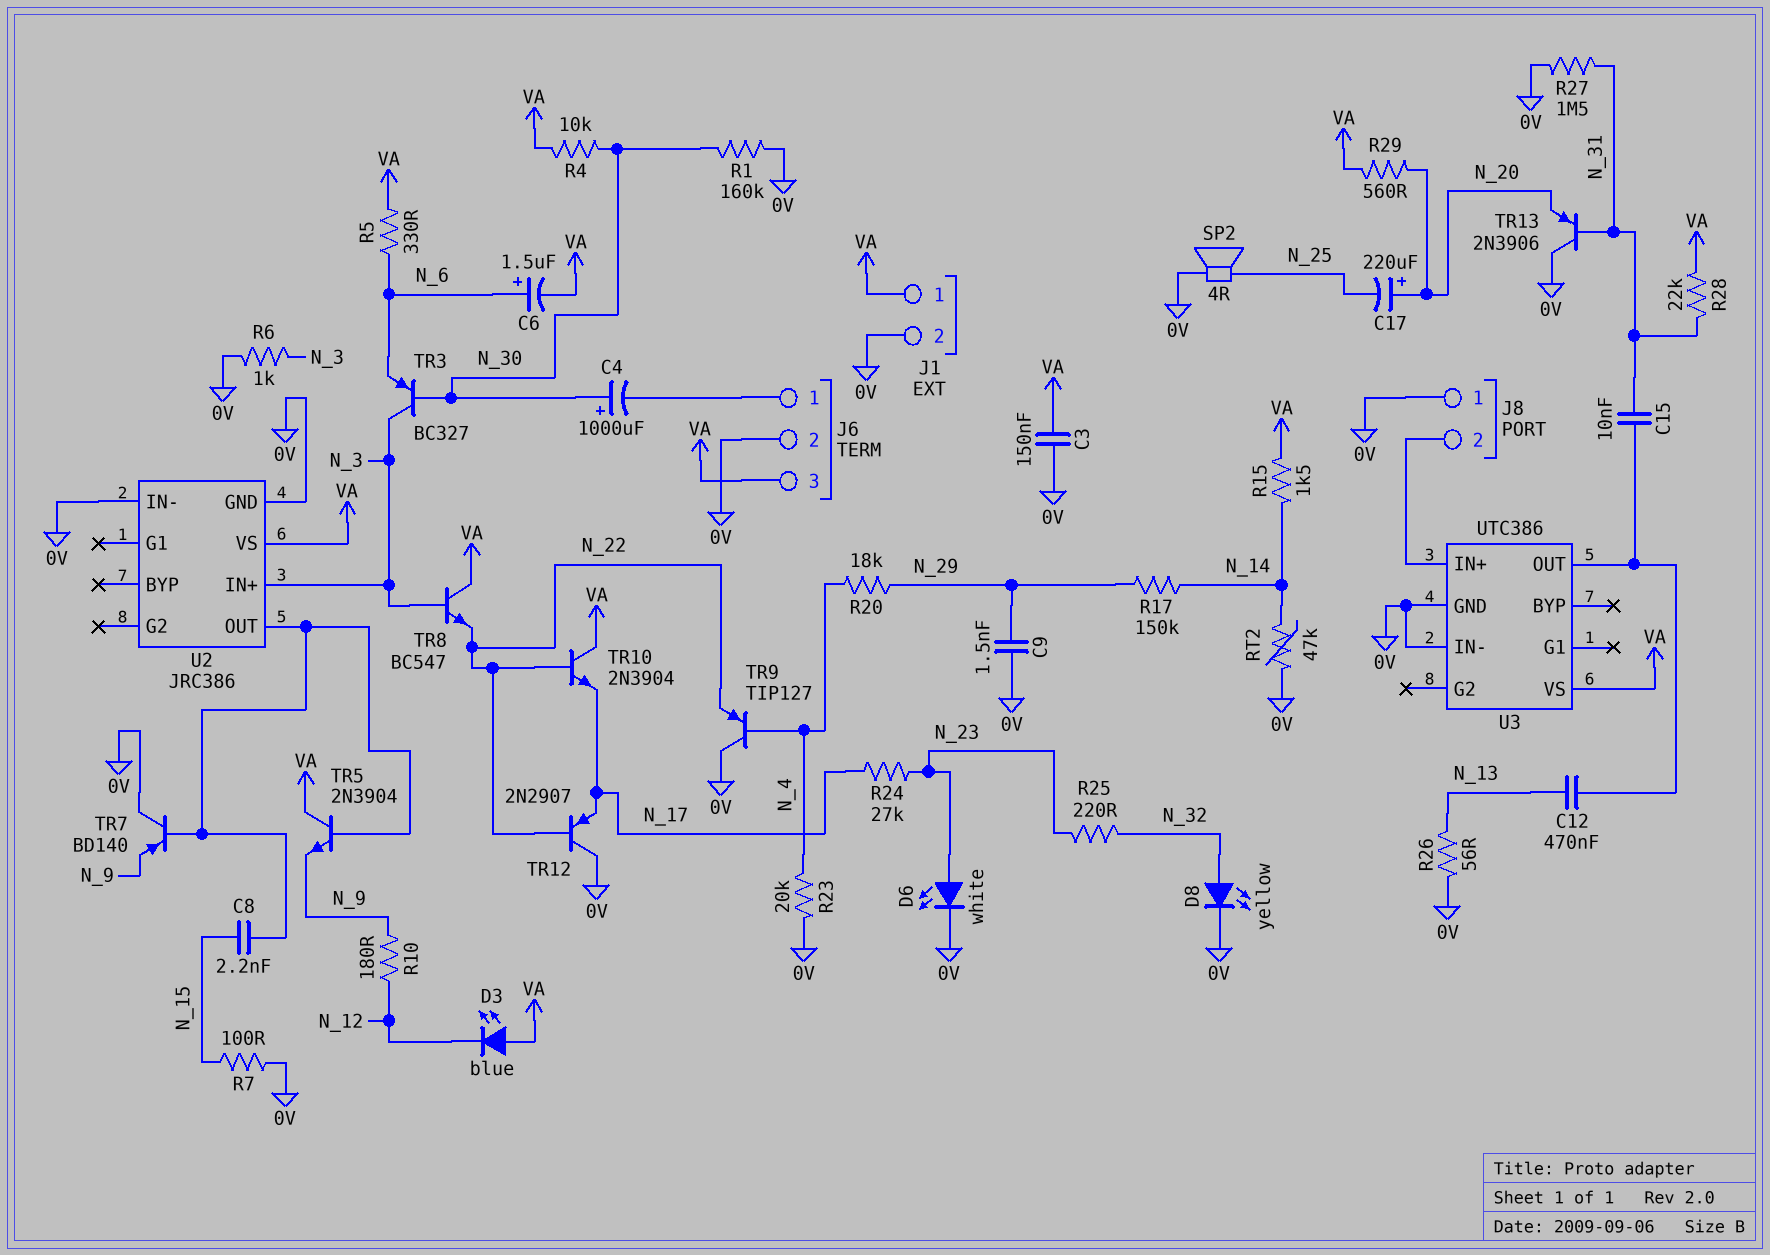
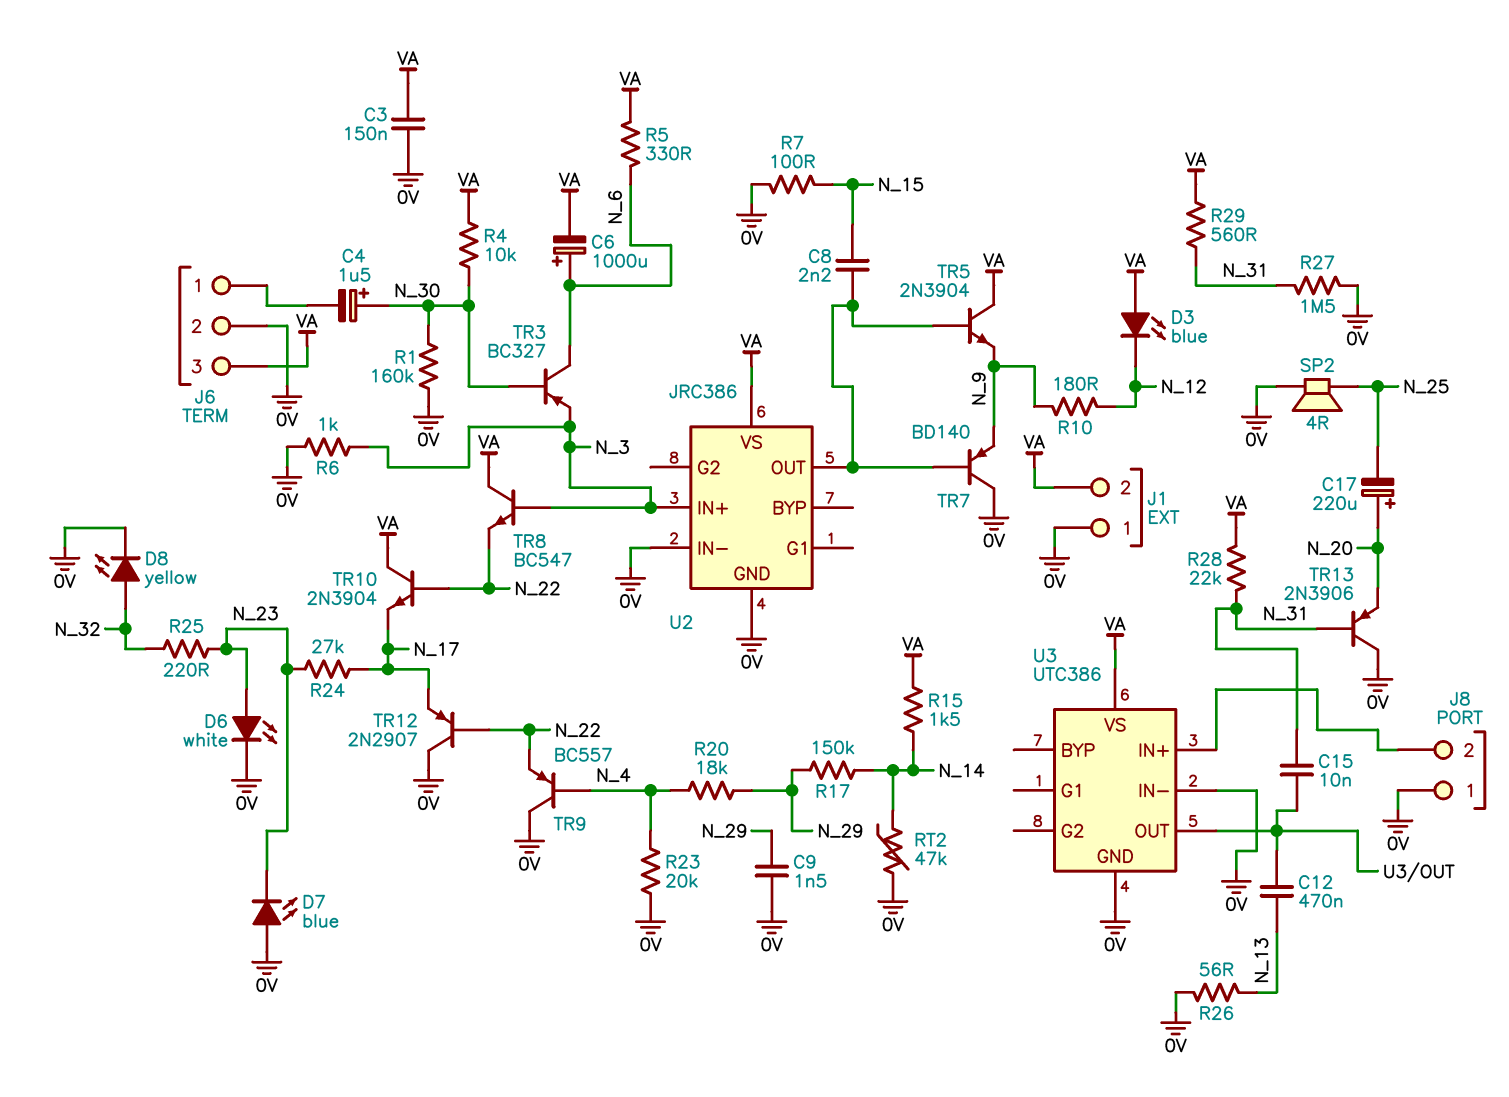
C4: 1000uF (plus N_30, minus J6/1) -> 1.5uF (plus N_30, minus J6/1)
C6: 1.5uF (plus N_6, minus VA) -> 1000uF (plus N_6, minus VA)
D7: none -> LED blue (A 0V, K N_23)
J1 pin 1: VA -> 0V
J1 pin 2: 0V -> VA
R29: 560 (N_20, VA) -> 560 (N_31, VA)
TR3: PNP BC327 (B N_30, C N_3, E N_6) -> PNP BC327 (B N_30, C N_6, E N_3)
TR9: PNP TIP127 (B N_4, C 0V, E N_22) -> PNP BC557 (B N_4, C 0V, E N_22)

